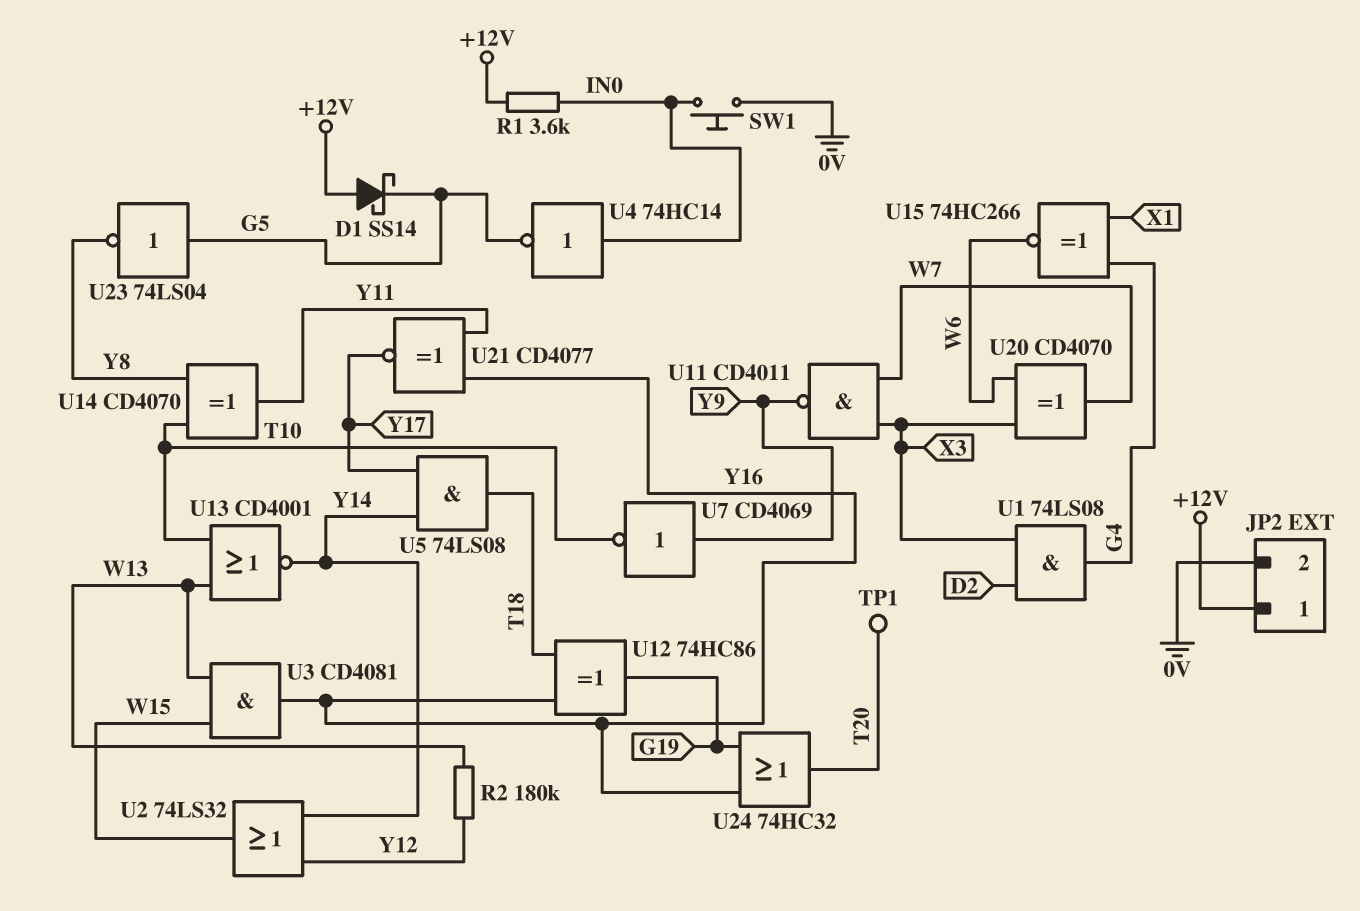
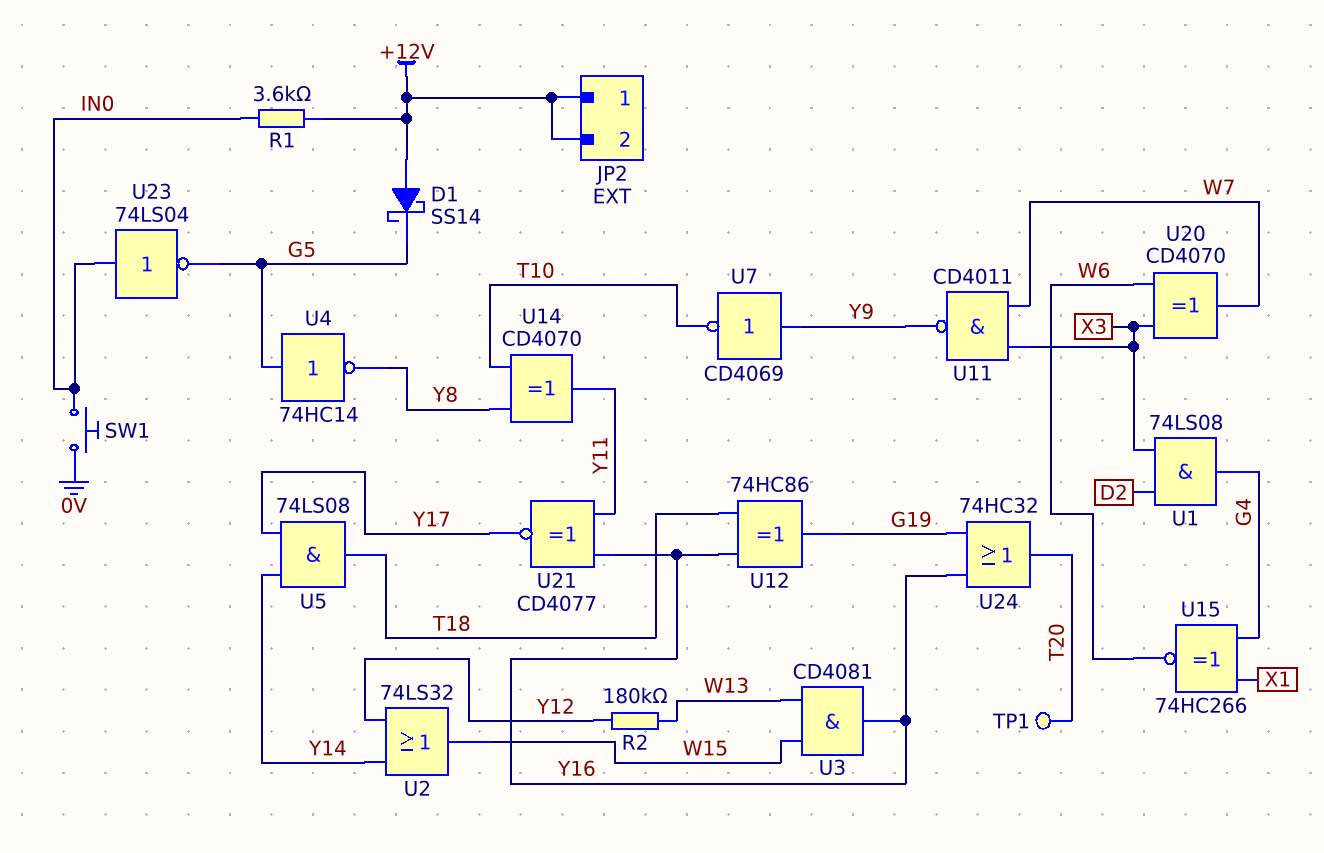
JP2 pin 2: 0V -> +12V
U4: NOT 74HC14 (in IN0, out G5) -> NOT 74HC14 (in G5, out Y8)
U13: NOR CD4001 (in T10, in W13, out Y14) -> none
U23: NOT 74LS04 (in G5, out Y8) -> NOT 74LS04 (in IN0, out G5)

